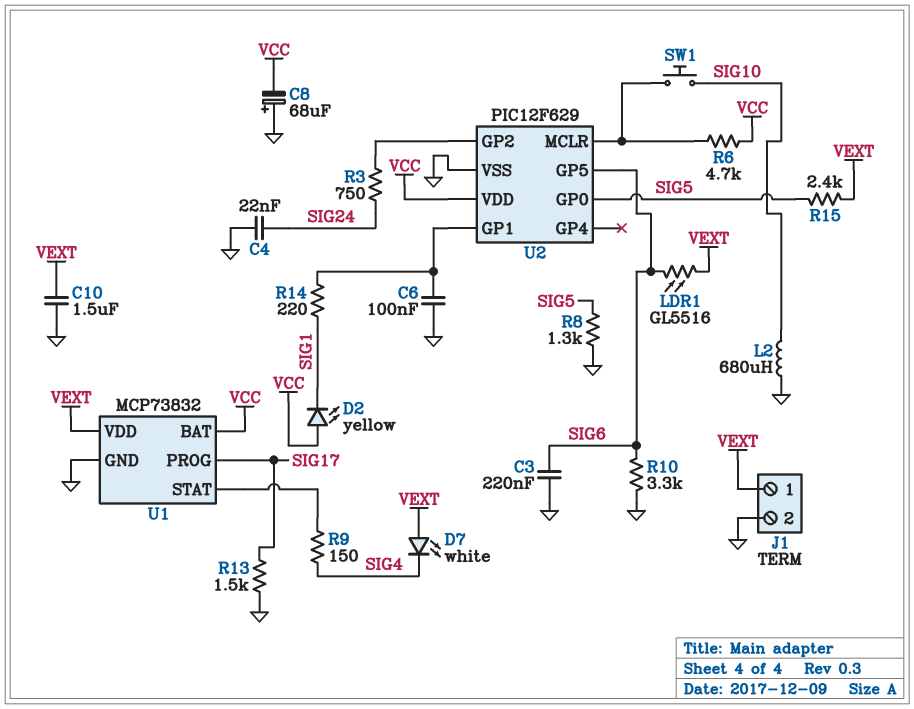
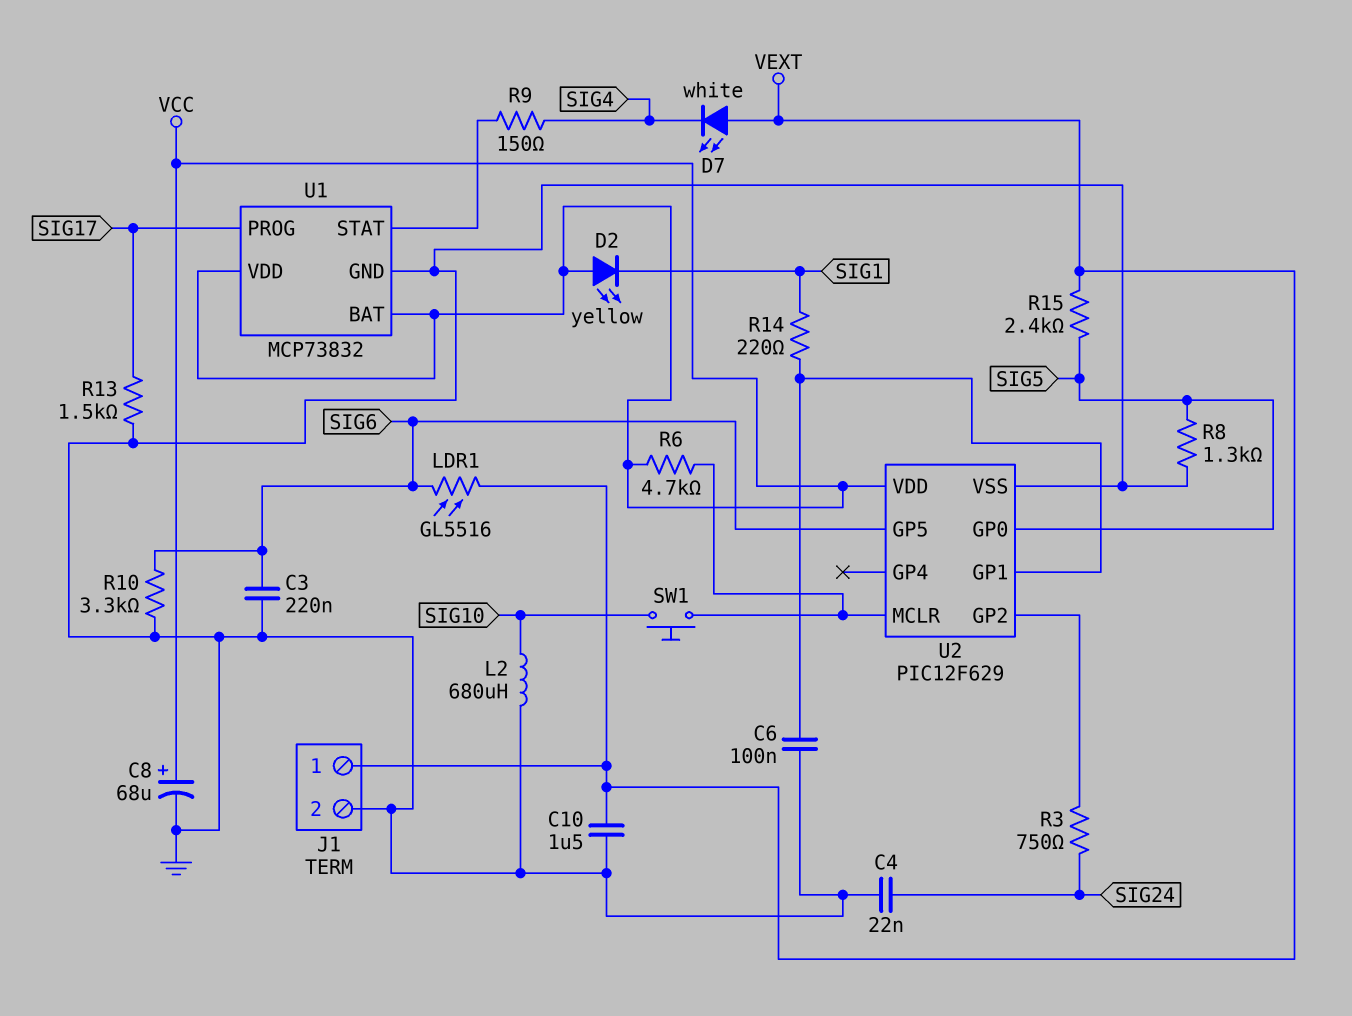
C8: 68uF (plus GND, minus VCC) -> 68uF (plus VCC, minus GND)
U1 pin VDD: VEXT -> VCC

